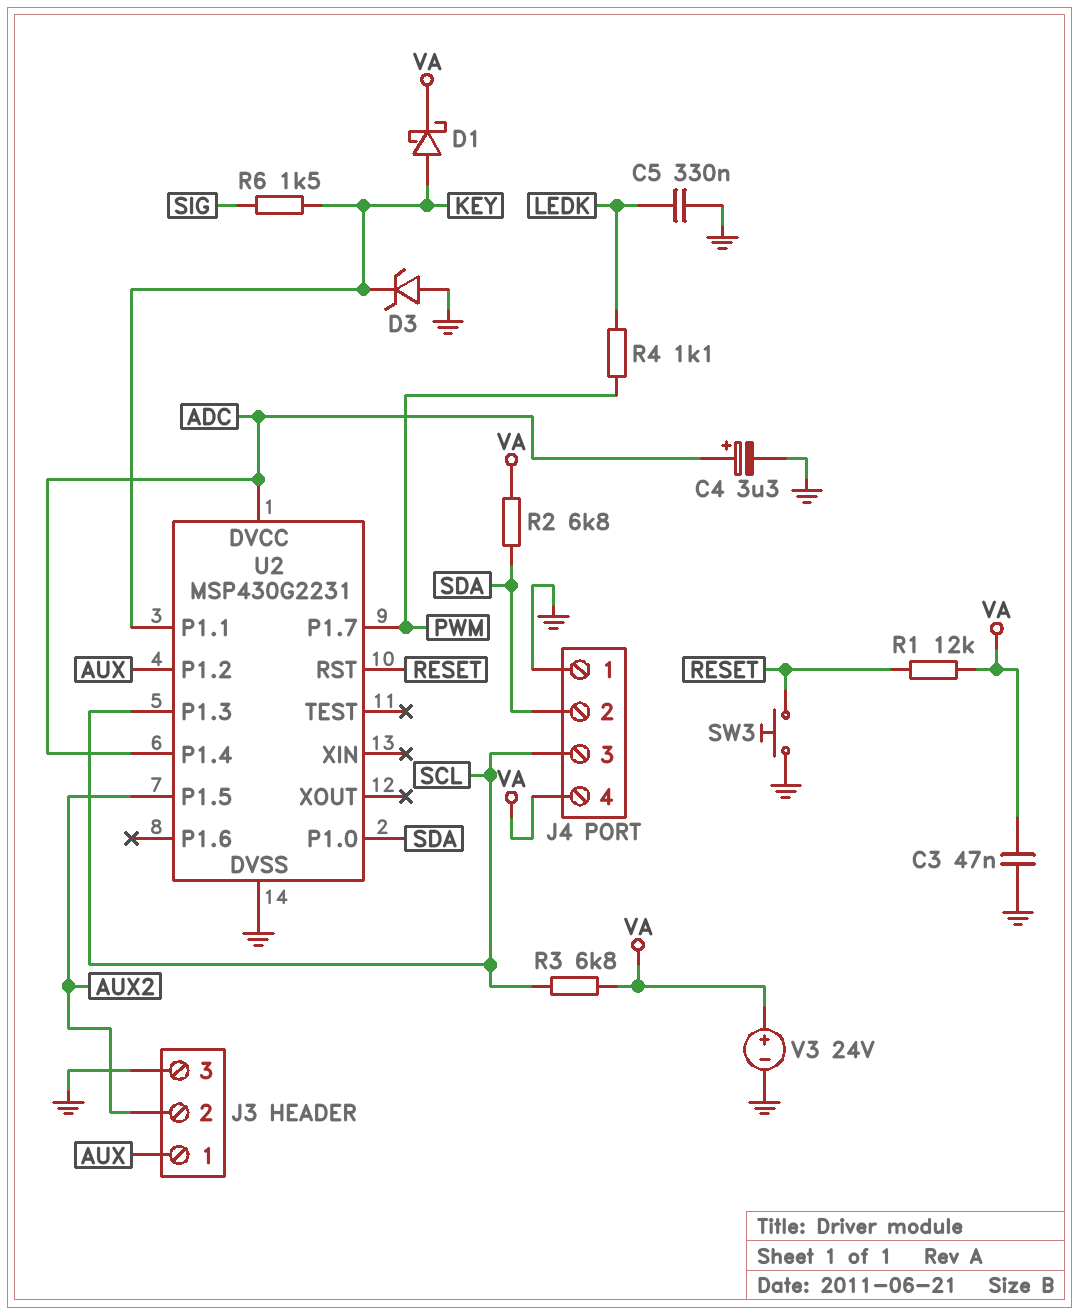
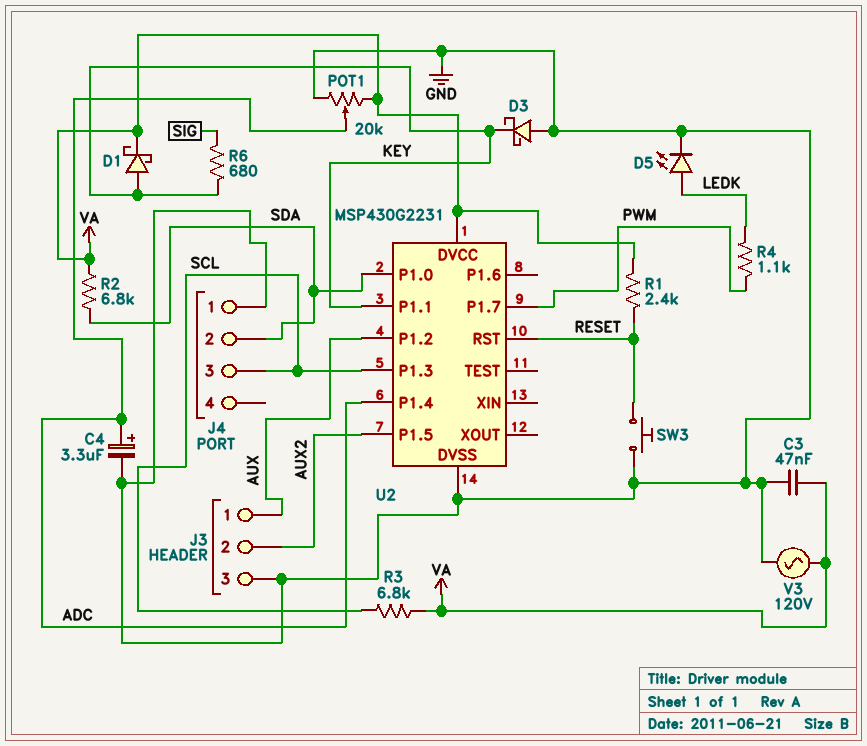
C5: 330nF (GND, LEDK) -> none
D3: zener (A GND, K KEY) -> schottky (A GND, K KEY)
D5: none -> LED (A LEDK, K GND)
J4 pin 4: VA -> none
POT1: none -> 20k (GND, VA, wiper ADC)
R1: 12k (RESET, VA) -> 2.4k (RESET, VA)
R6: 1.5k (KEY, SIG) -> 680 (KEY, SIG)
U2 pin DVCC: ADC -> VA
V3: 24V (plus VA, minus GND) -> AC 120V (GND, VA)

